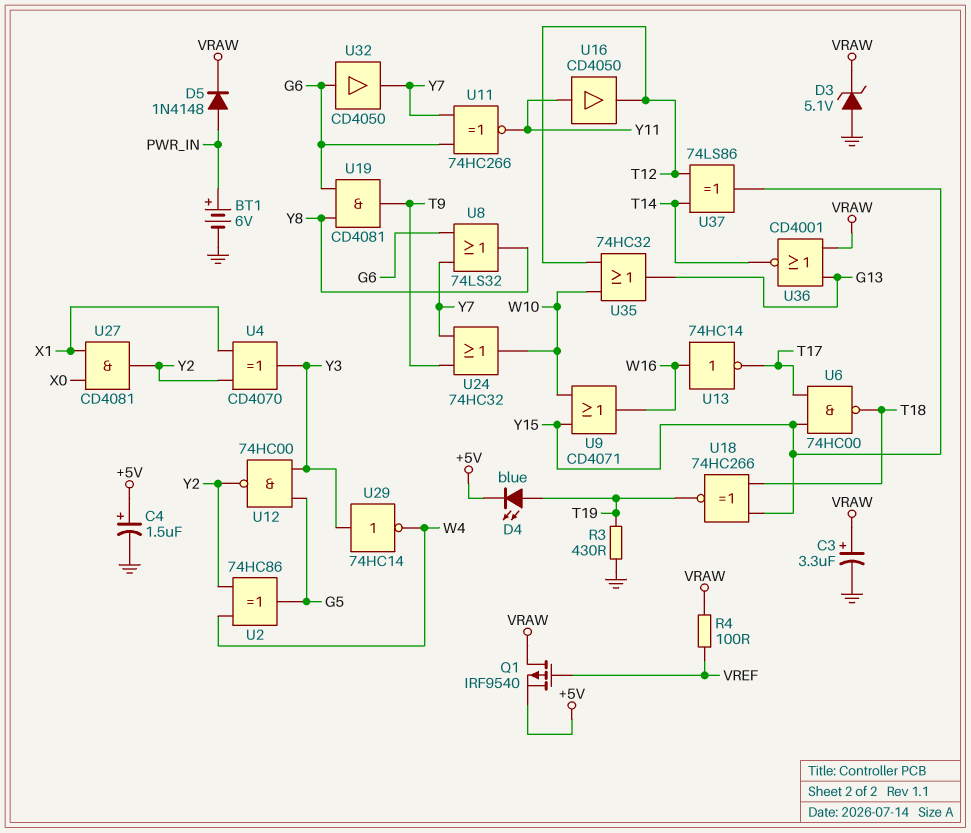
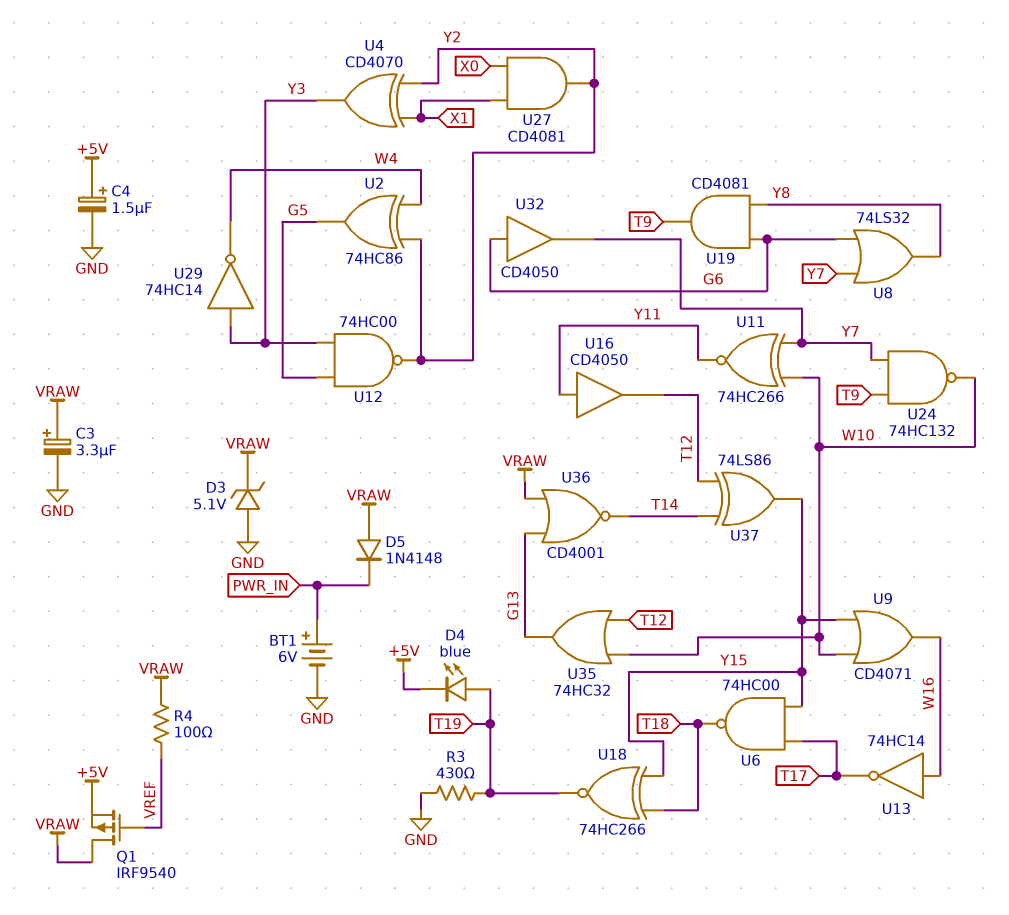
D5: diode 1N4148 (A PWR_IN, K VRAW) -> diode 1N4148 (A VRAW, K PWR_IN)
U11: XNOR 74HC266 (in G6, in Y7, out Y11) -> XNOR 74HC266 (in W10, in Y7, out Y11)
U24: OR 74HC32 (in T9, in Y7, out W10) -> NAND 74HC132 (in T9, in Y7, out W10)

